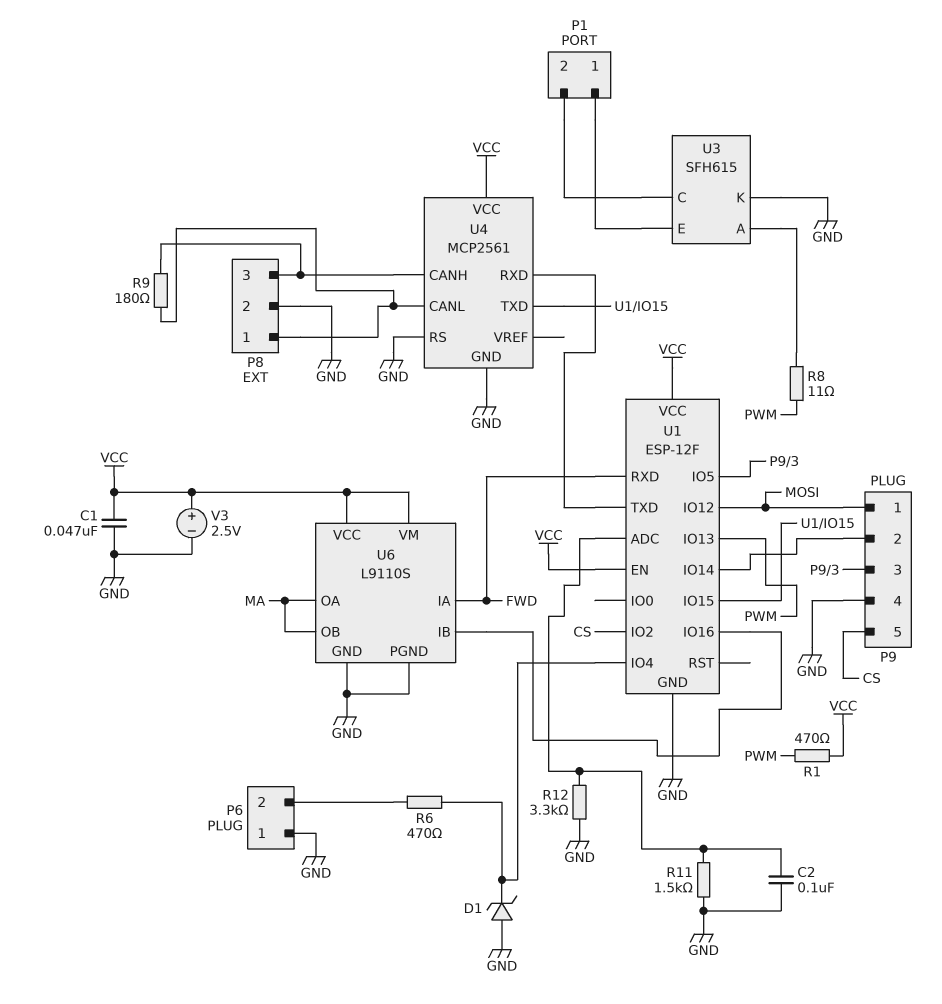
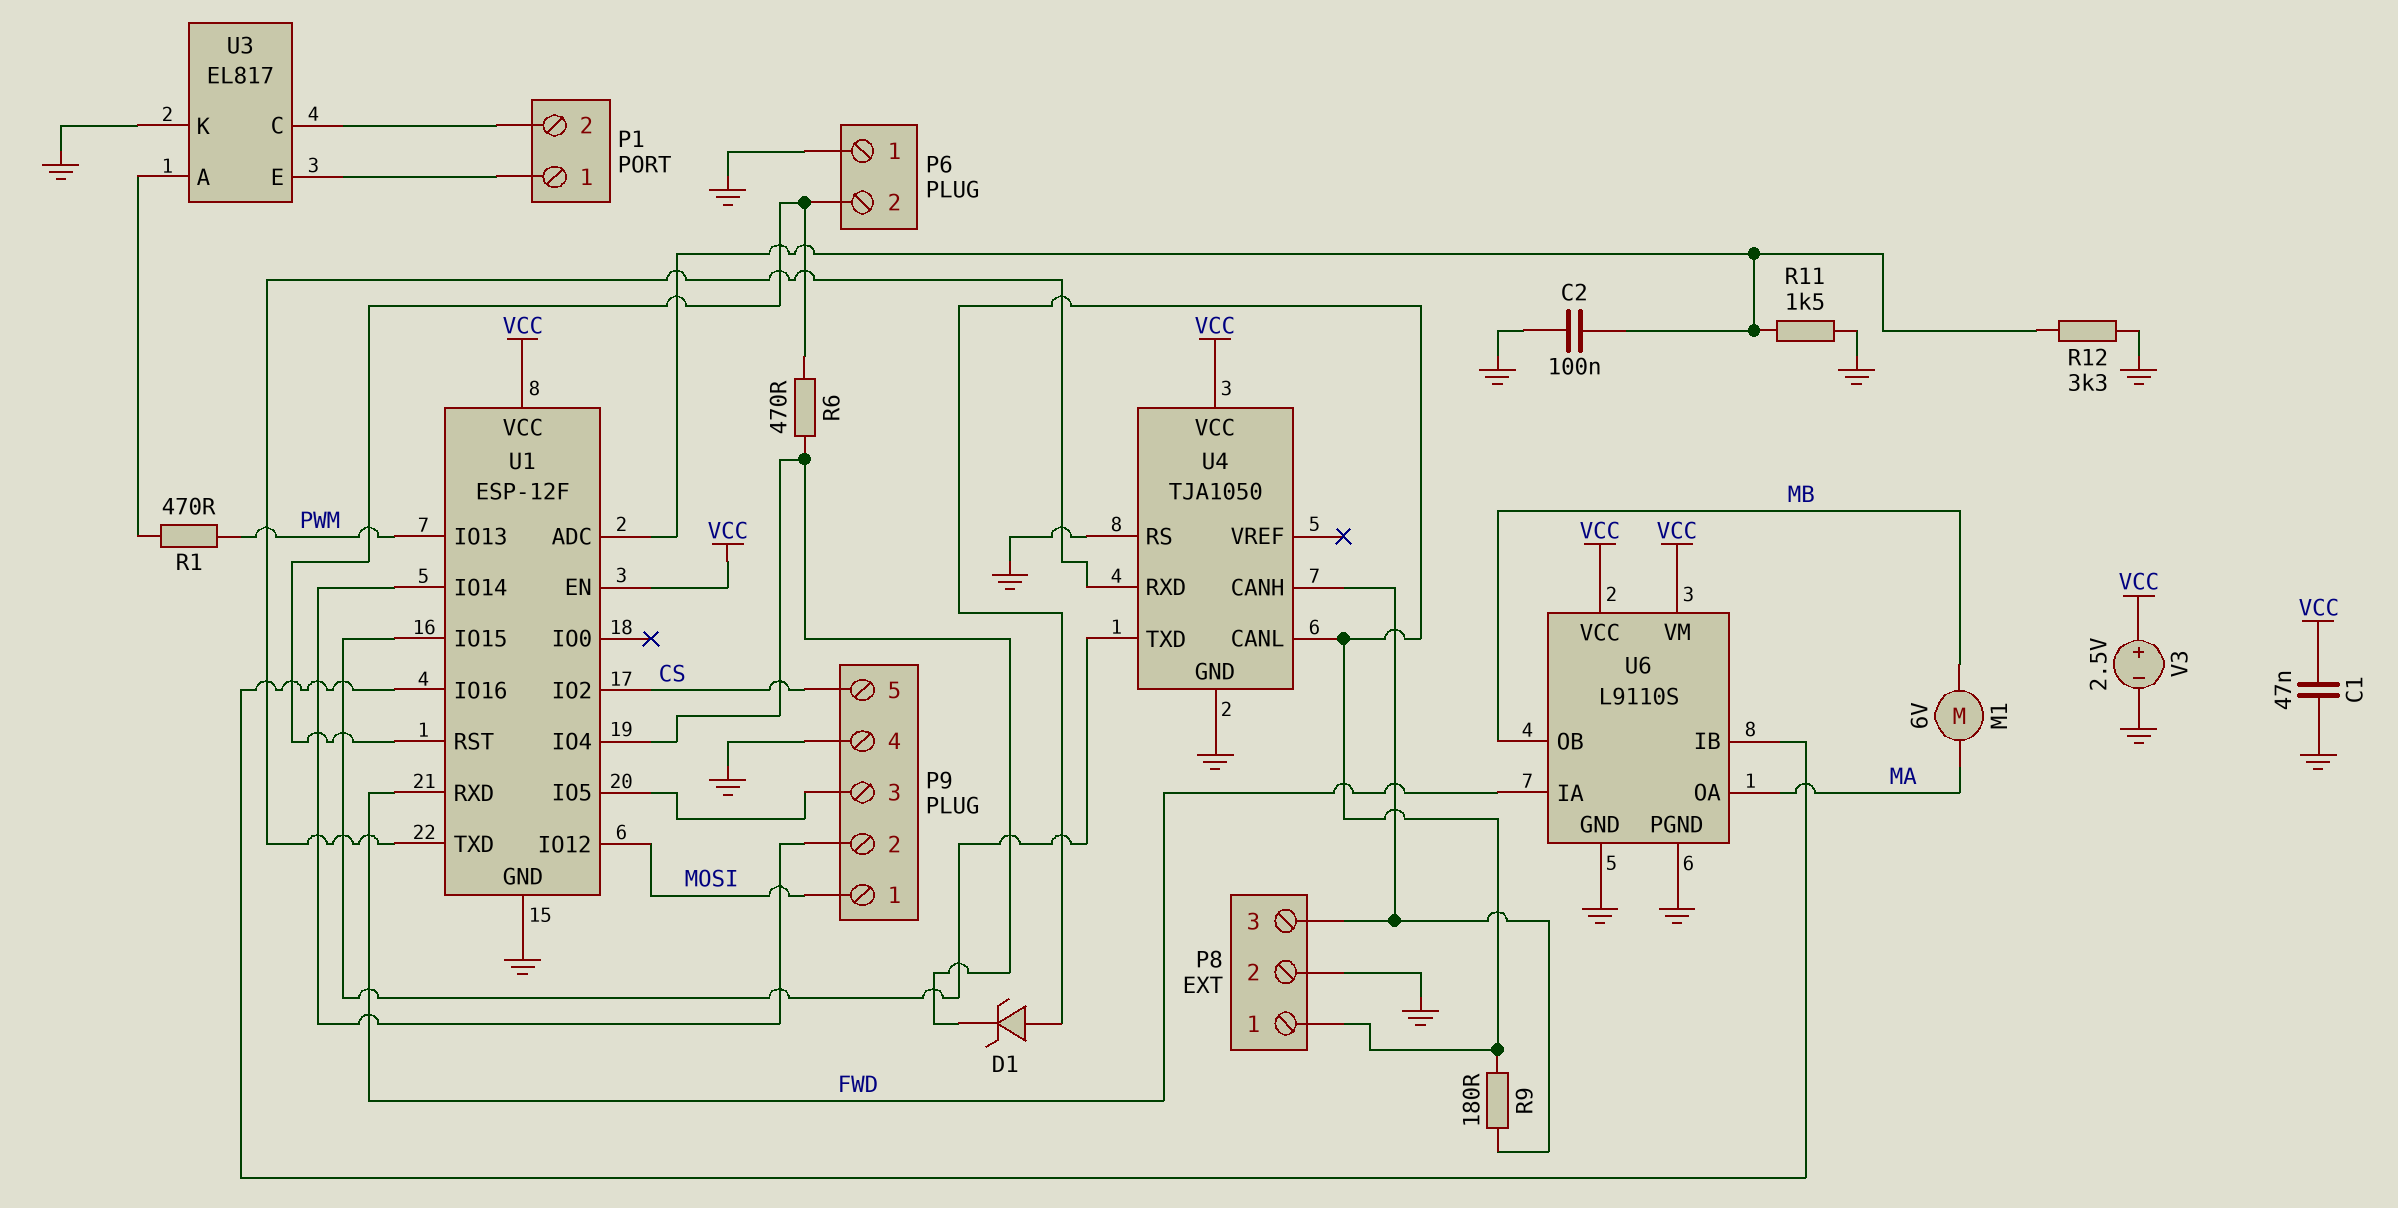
D1: zener (A GND, K U1/IO4) -> zener (A P8/1, K U1/IO4)
M1: none -> motor 6V (MA, MB)
R1: 470 (PWM, VCC) -> 470 (PWM, U3/A)
R8: 11 (PWM, U3/A) -> none
U1 pin RST: none -> P6/2
U3: SFH615 -> EL817
U4: MCP2561 -> TJA1050
U6 pin OB: MA -> MB

